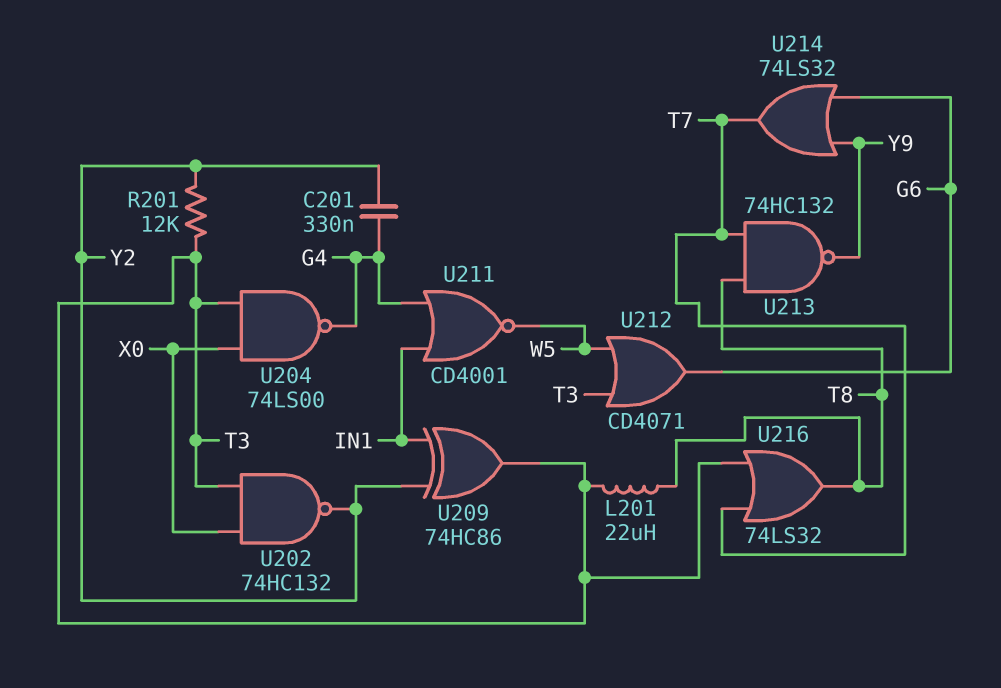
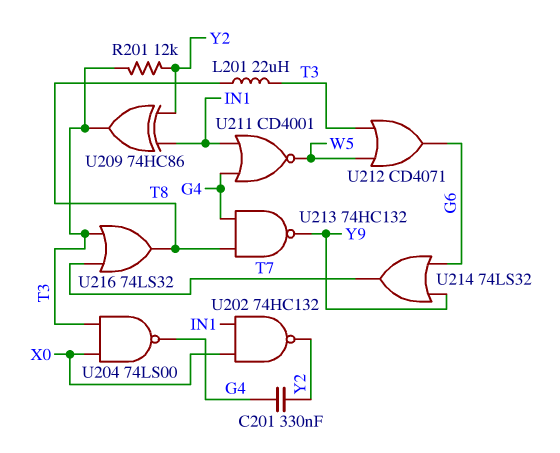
U202: NAND 74HC132 (in T3, in X0, out Y2) -> NAND 74HC132 (in IN1, in X0, out Y2)
U213: NAND 74HC132 (in T7, in T8, out Y9) -> NAND 74HC132 (in G4, in T8, out Y9)

